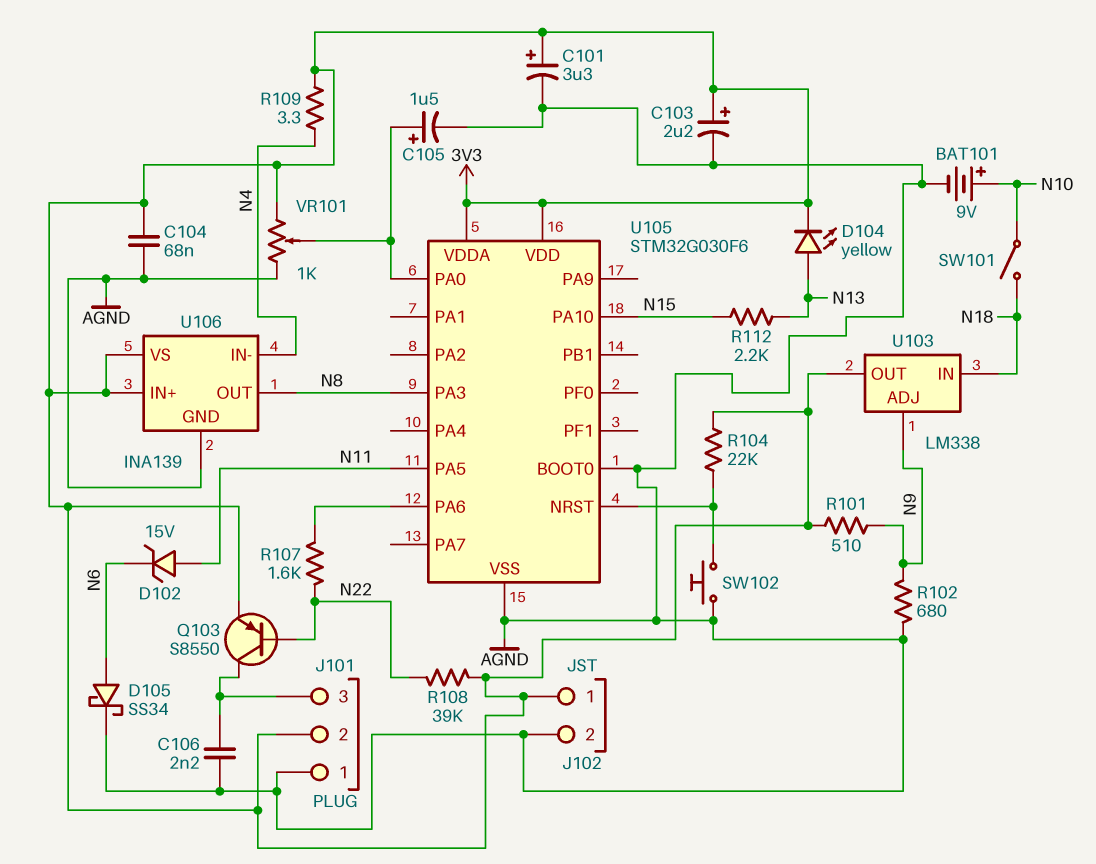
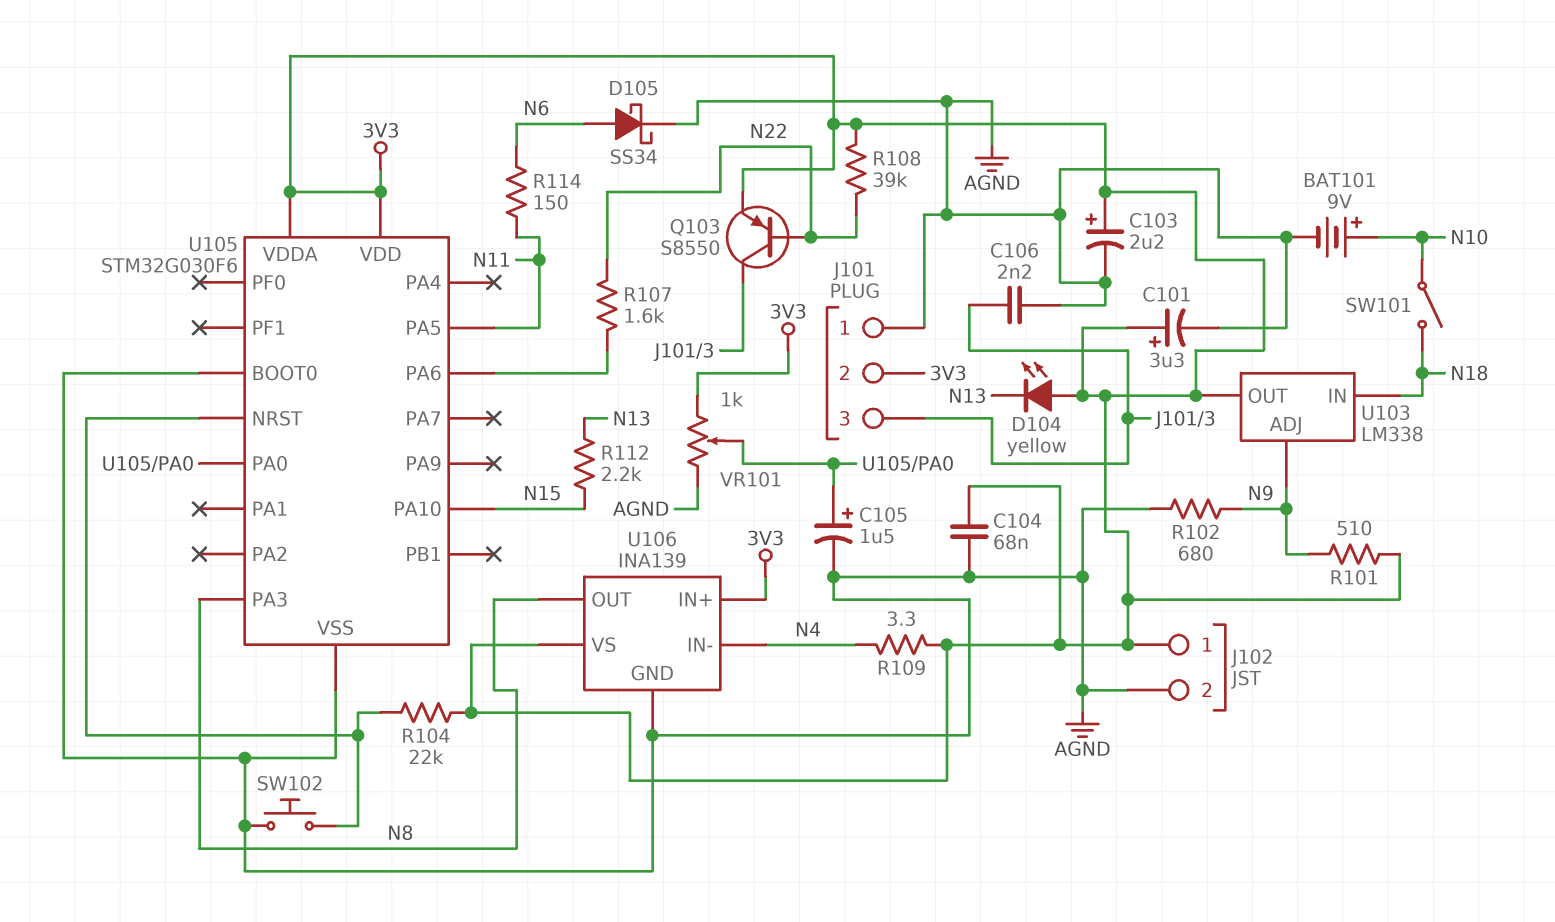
D102: zener 15V (A N11, K N6) -> none
D104: LED yellow (A N13, K 3V3) -> LED yellow (A 3V3, K N13)
R114: none -> 150 (N6, N11)

